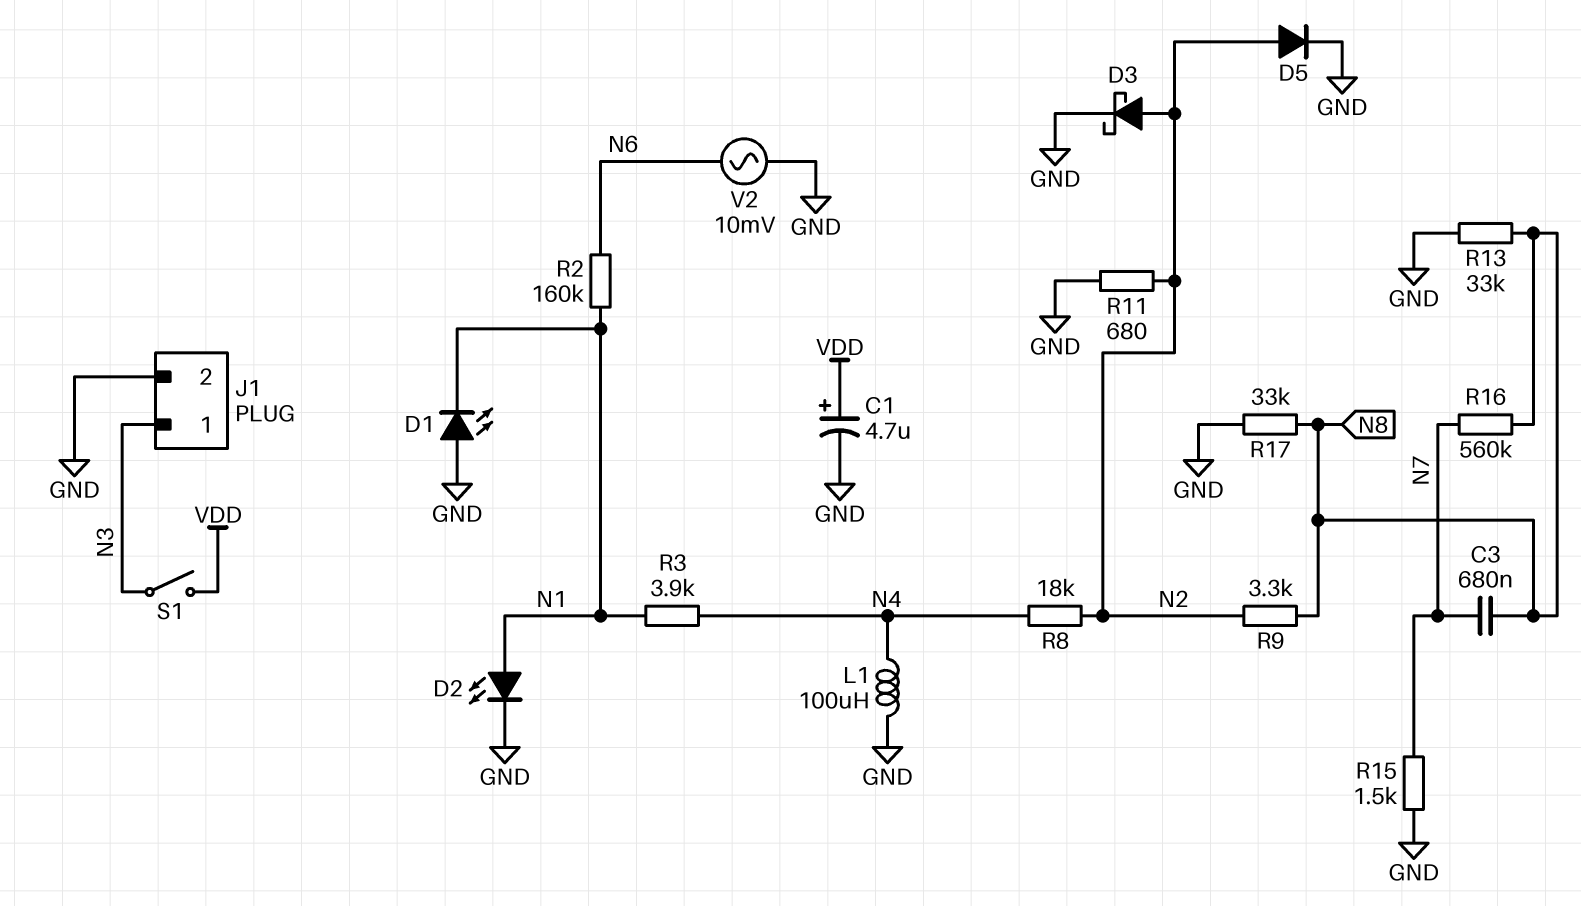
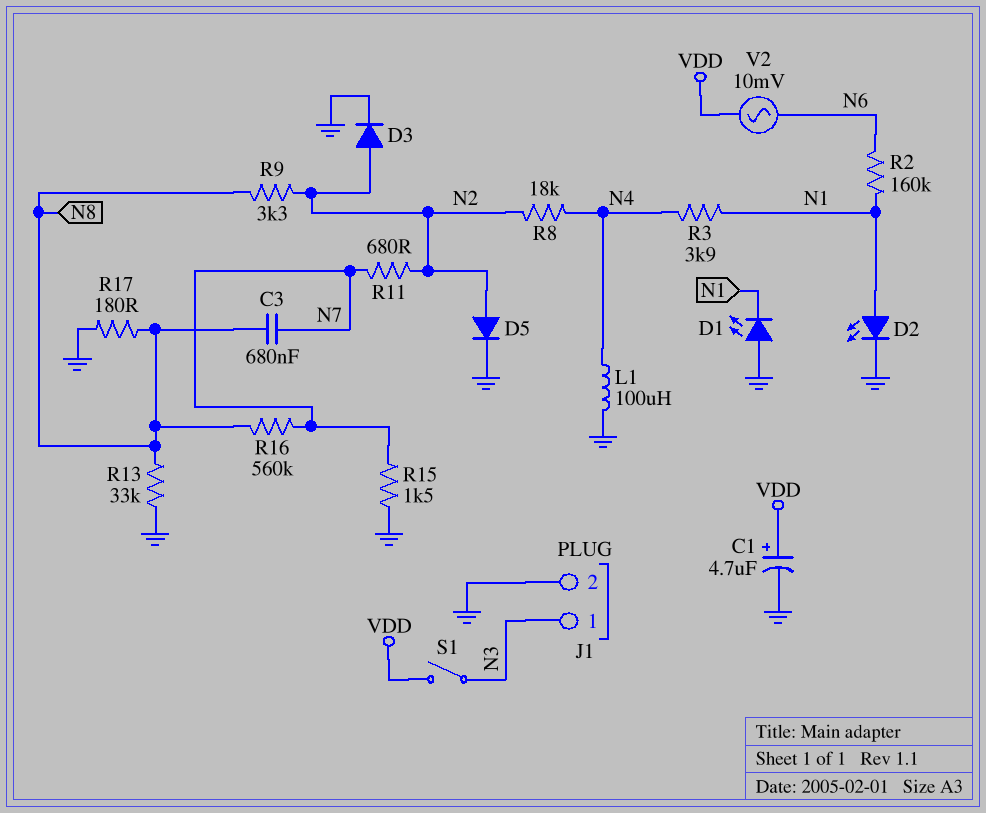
D3: schottky (A N2, K GND) -> diode (A N2, K GND)
R11: 680 (GND, N2) -> 680 (N2, N7)
R17: 33k (GND, N8) -> 180 (GND, N8)
V2: AC 10mV (GND, N6) -> AC 10mV (N6, VDD)

